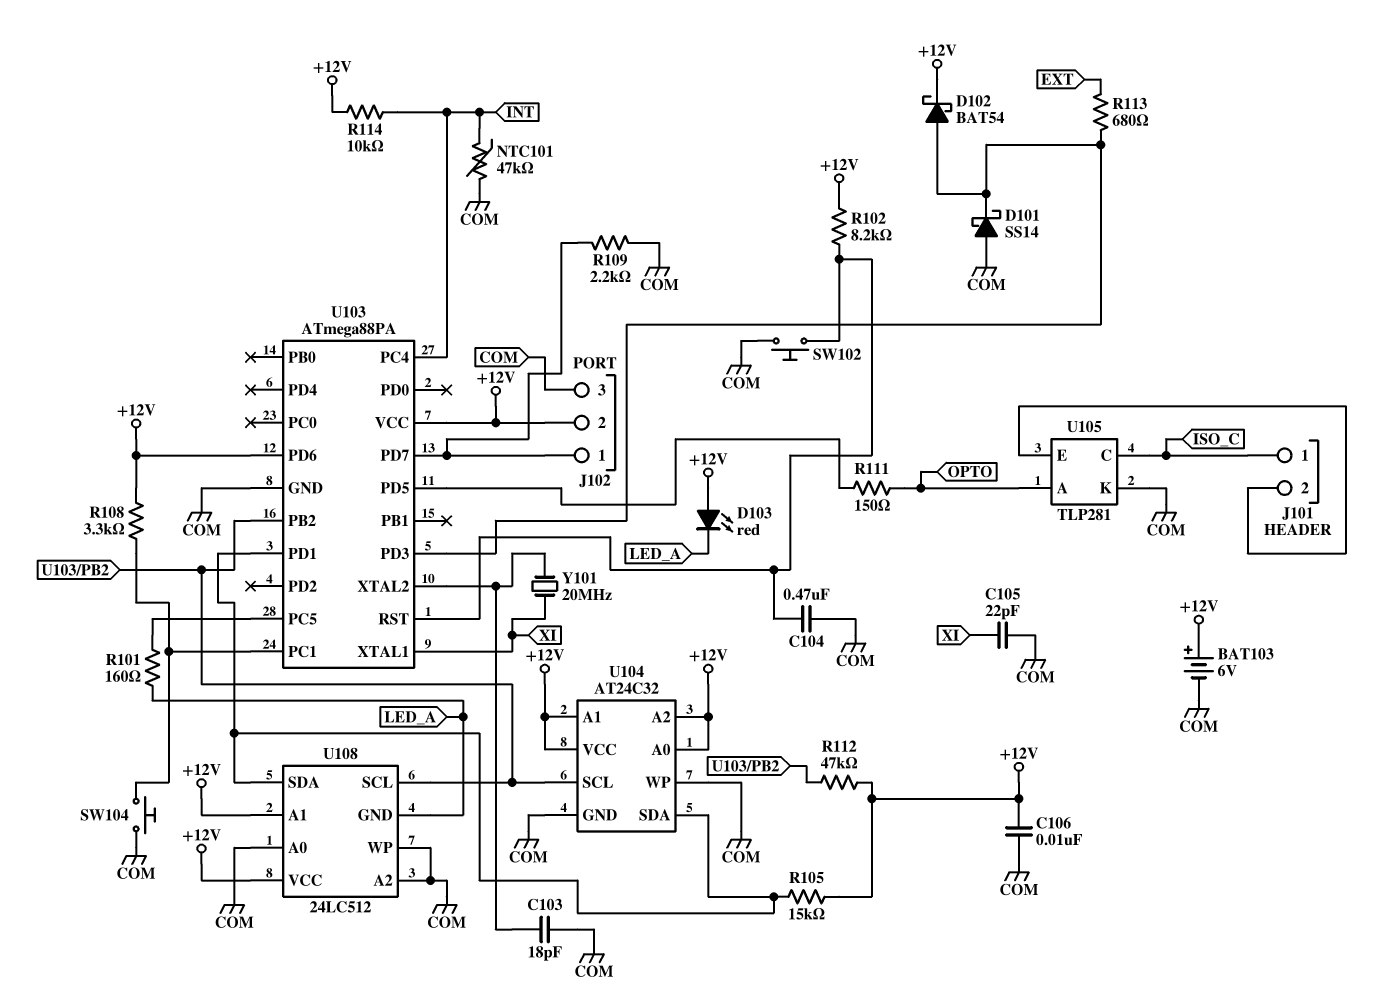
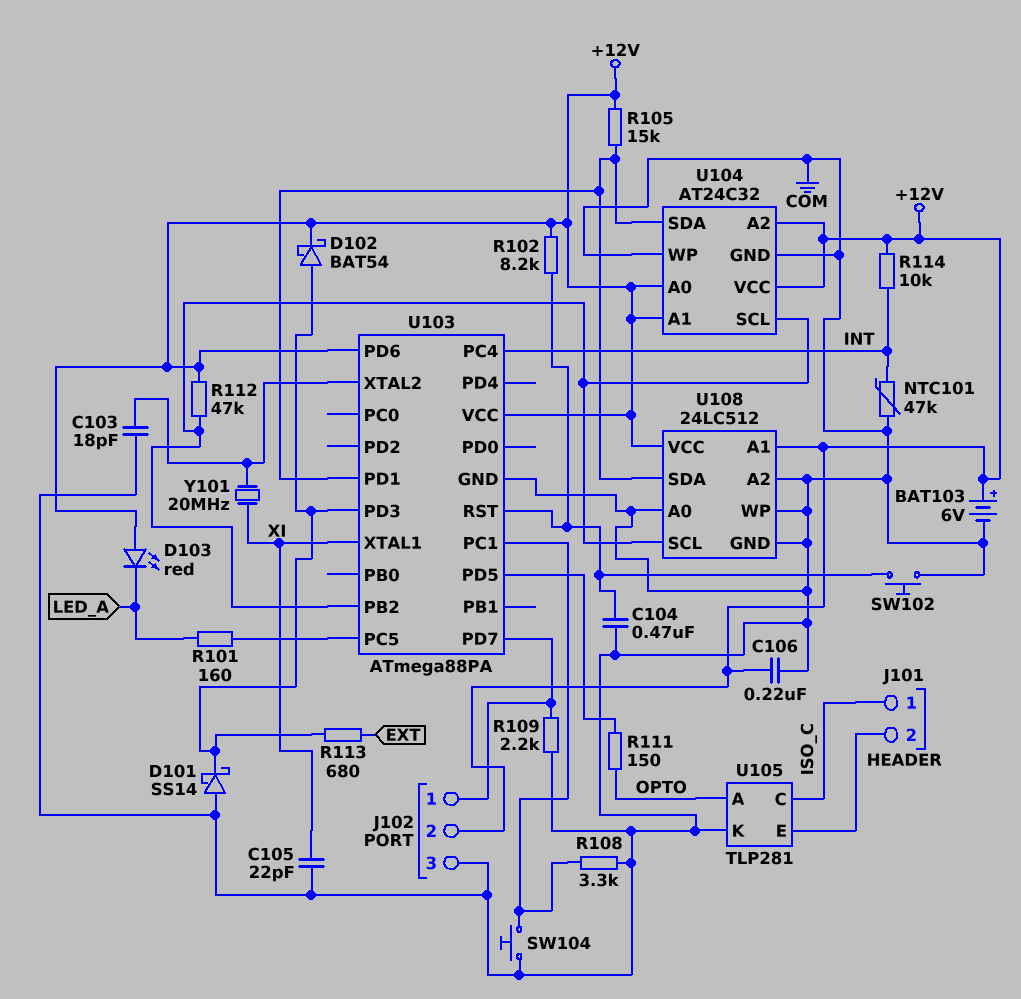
C106: 10nF (+12V, COM) -> 220nF (+12V, COM)
R108: 3.3k (+12V, U103/PC1) -> 3.3k (COM, U103/PC1)
U108 pin GND: LED_A -> COM

